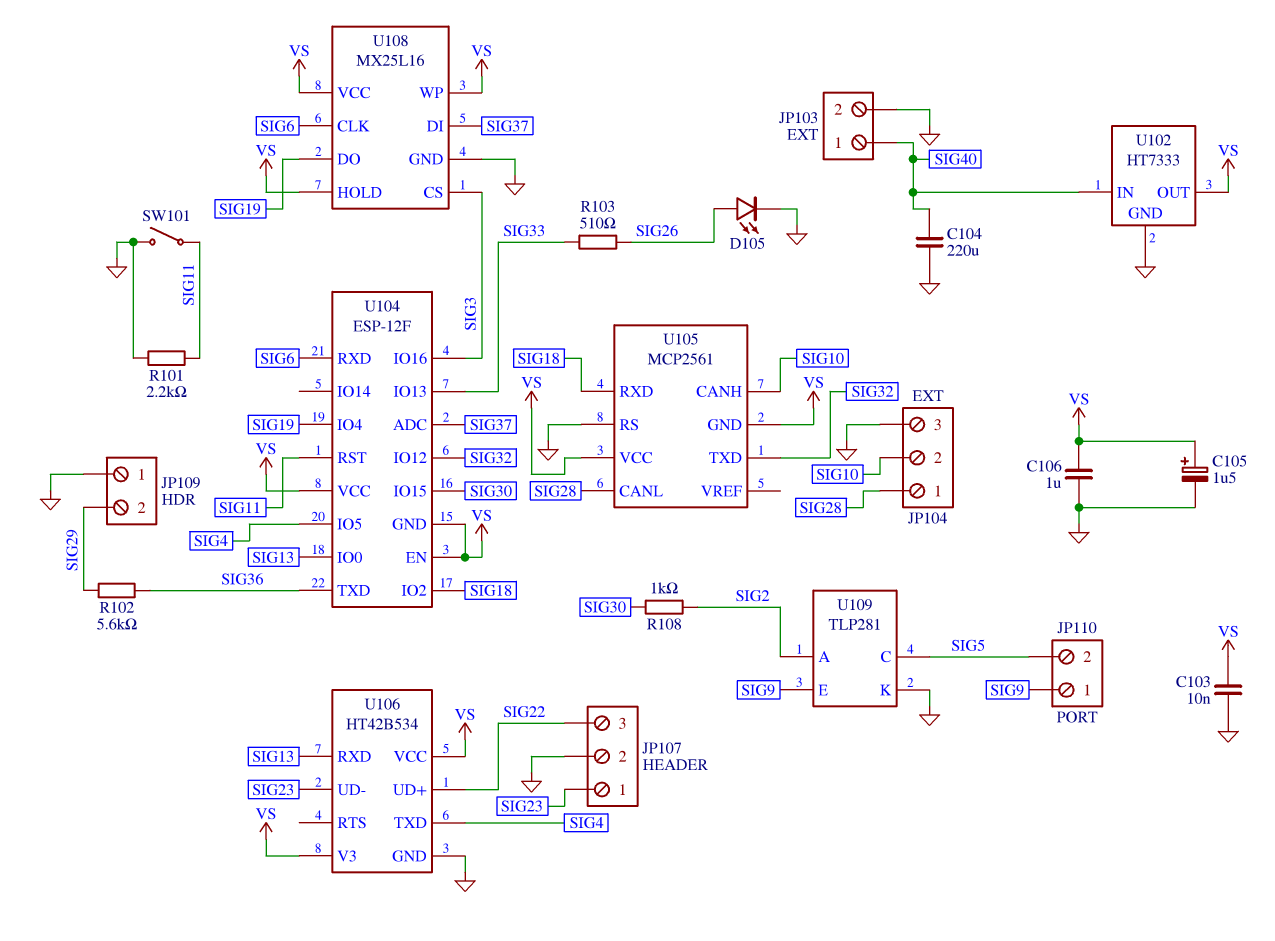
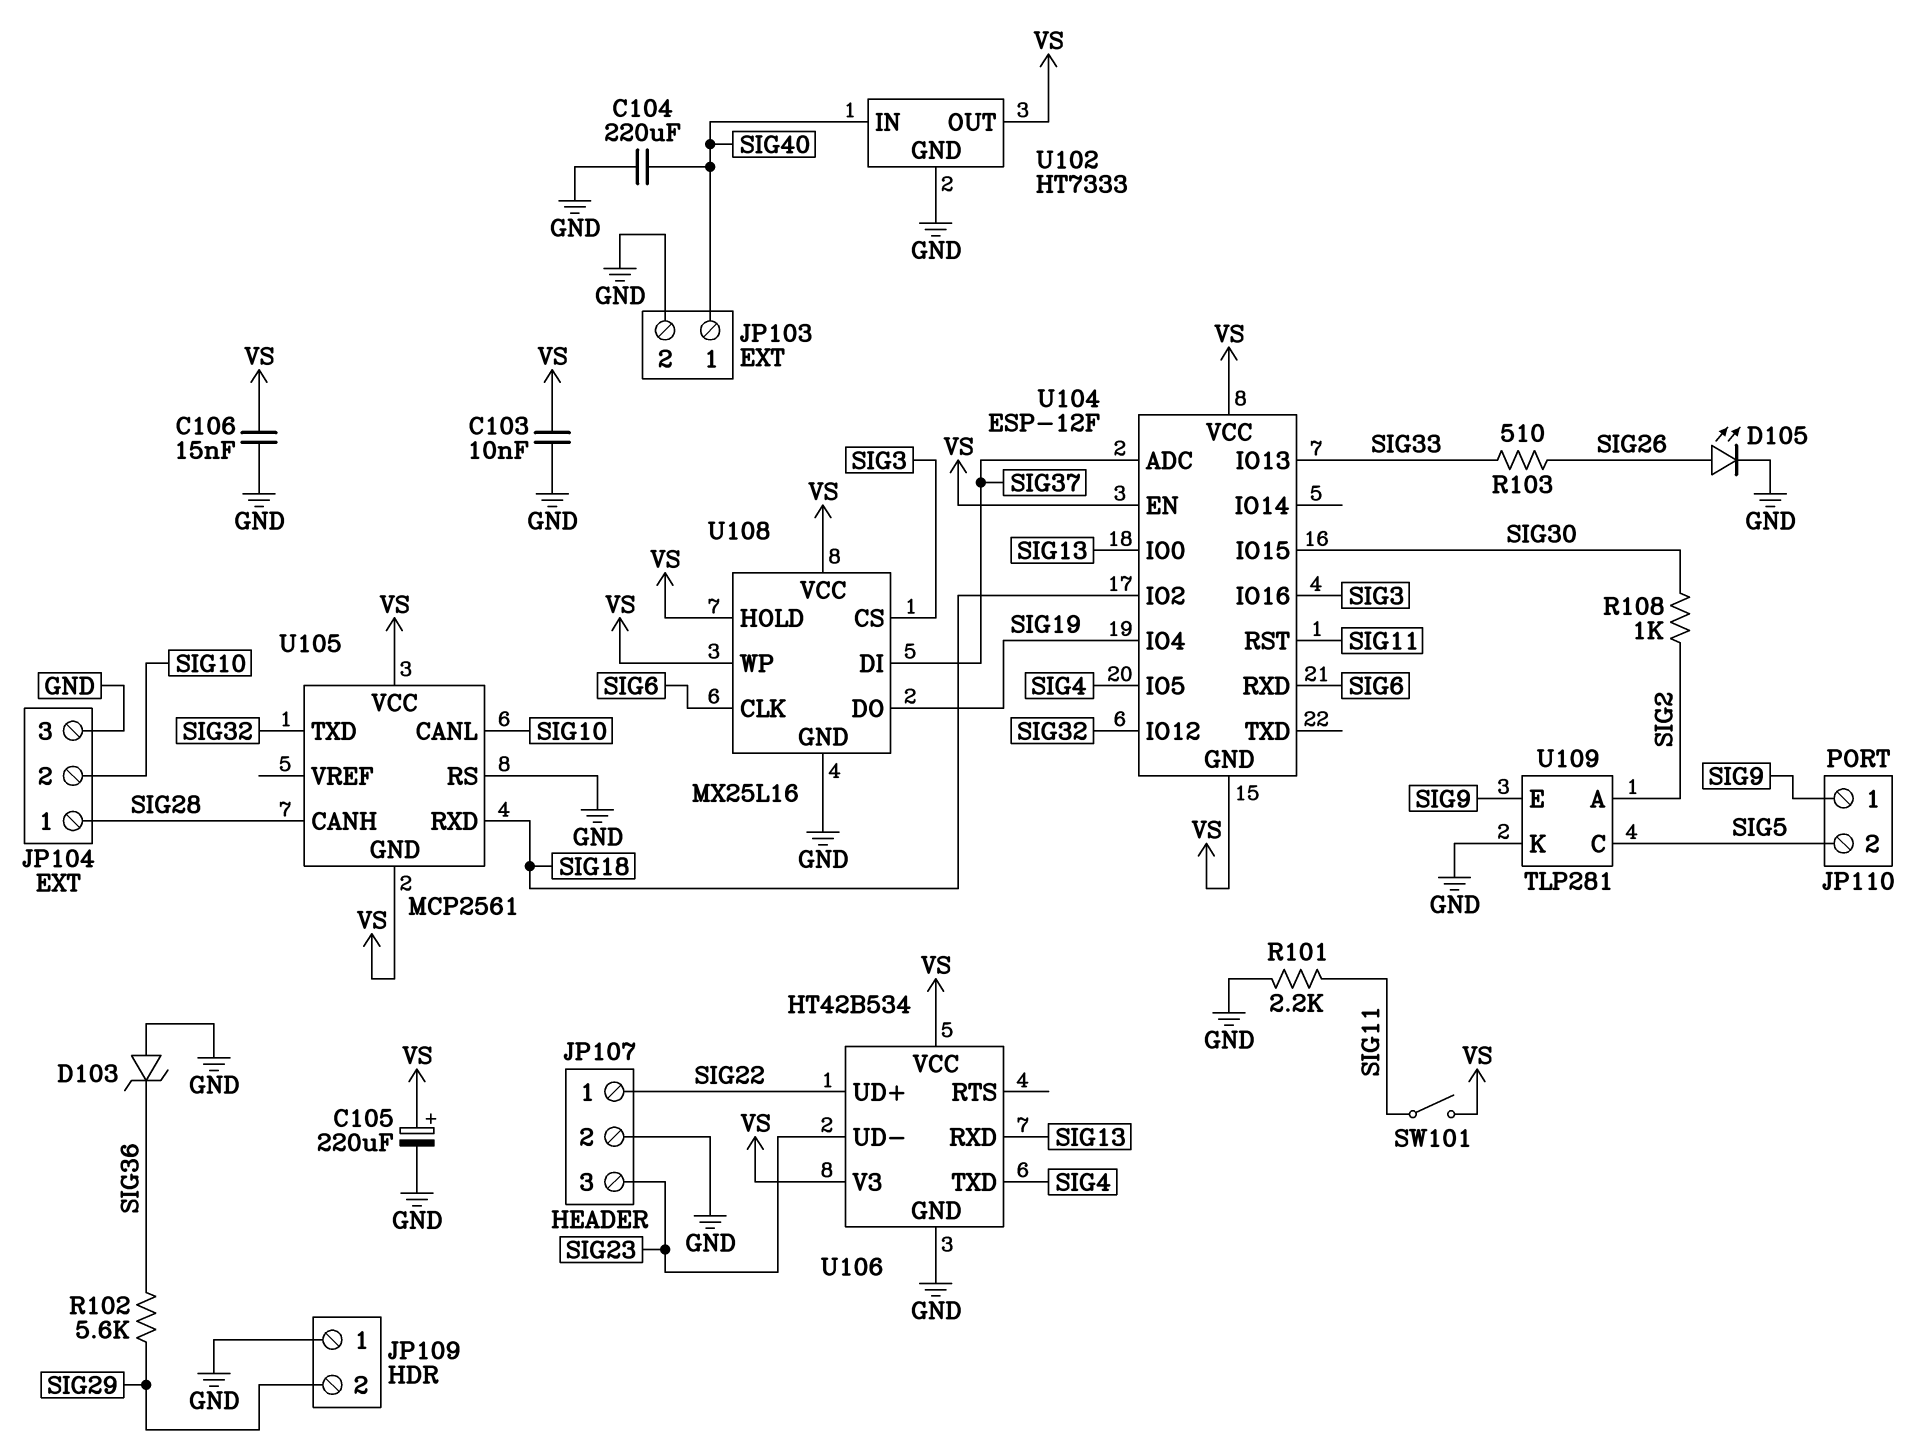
C105: 1.5uF (plus VS, minus GND) -> 220uF (plus VS, minus GND)
C106: 1uF (GND, VS) -> 15nF (GND, VS)
D103: none -> zener (A GND, K SIG36)
JP107 pin 1: SIG23 -> SIG22
JP107 pin 3: SIG22 -> SIG23
SW101: switch (GND, SIG11) -> switch (SIG11, VS)
U104 pin TXD: SIG36 -> none
U105 pin CANH: SIG10 -> SIG28
U105 pin CANL: SIG28 -> SIG10

